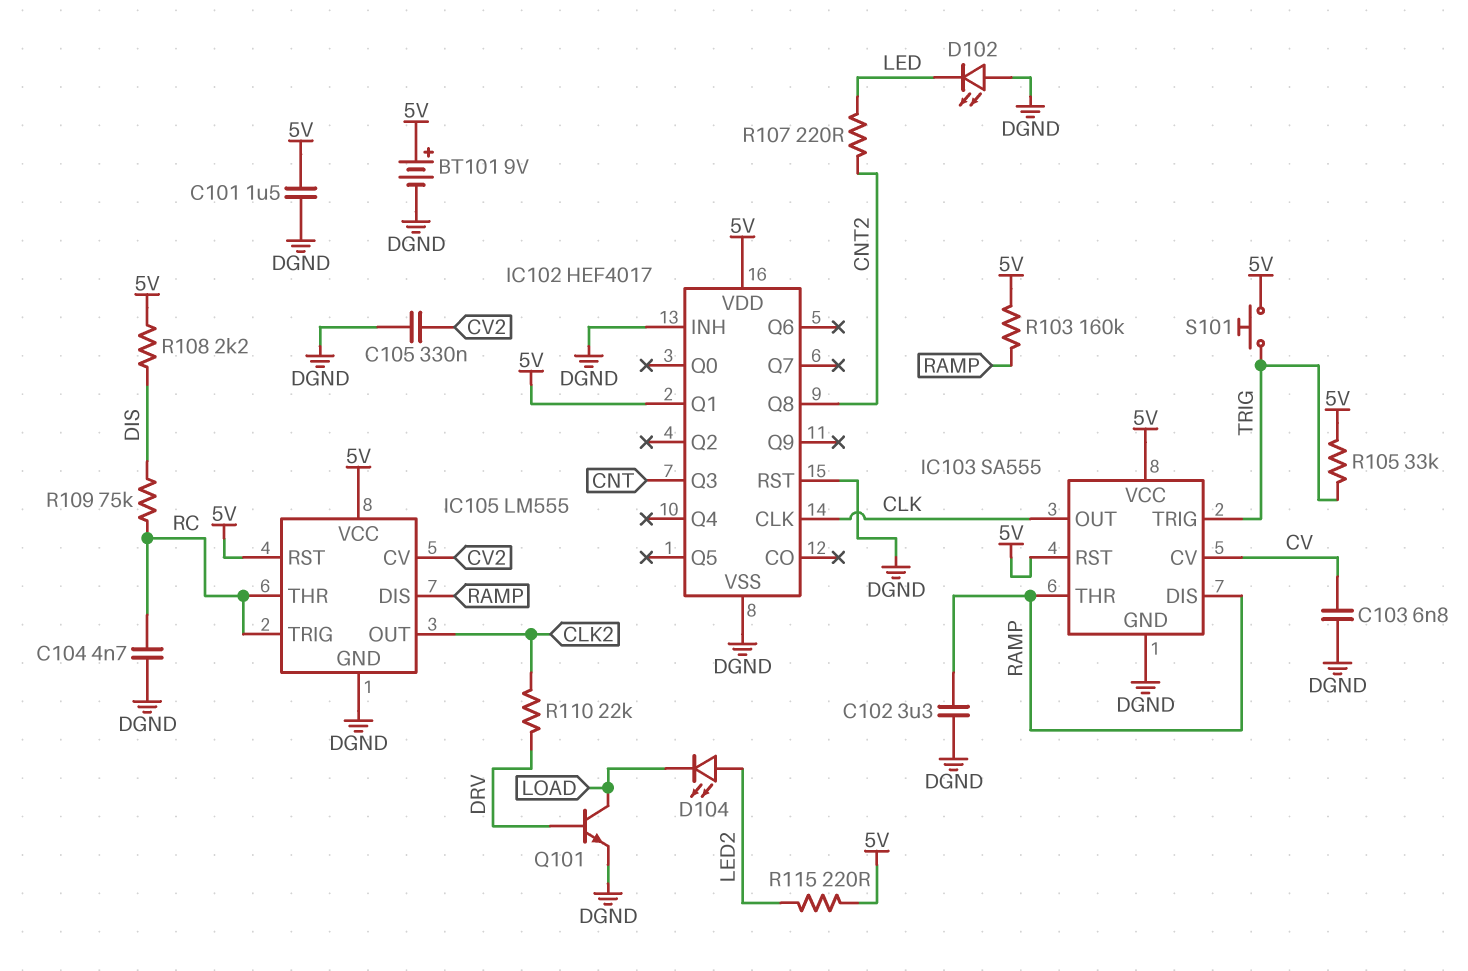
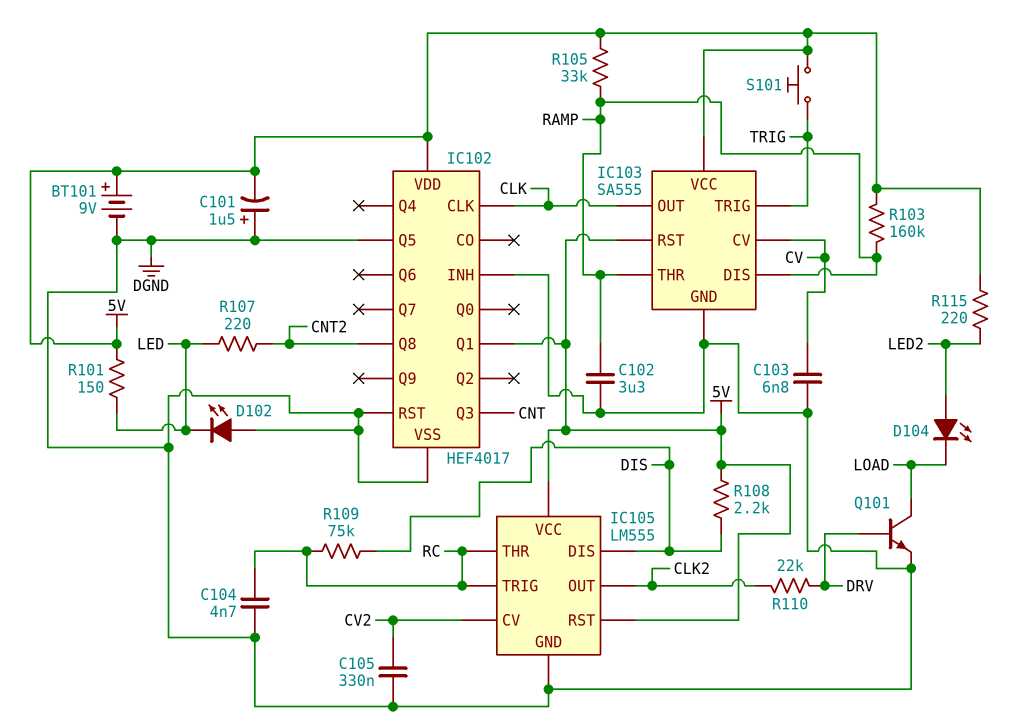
C101: 1.5uF (5V, DGND) -> 1.5uF (plus DGND, minus 5V)
IC102 pin Q5: none -> DGND
IC105 pin DIS: RAMP -> DIS
R101: none -> 150 (5V, LED)
R105: 33k (5V, TRIG) -> 33k (5V, RAMP)

